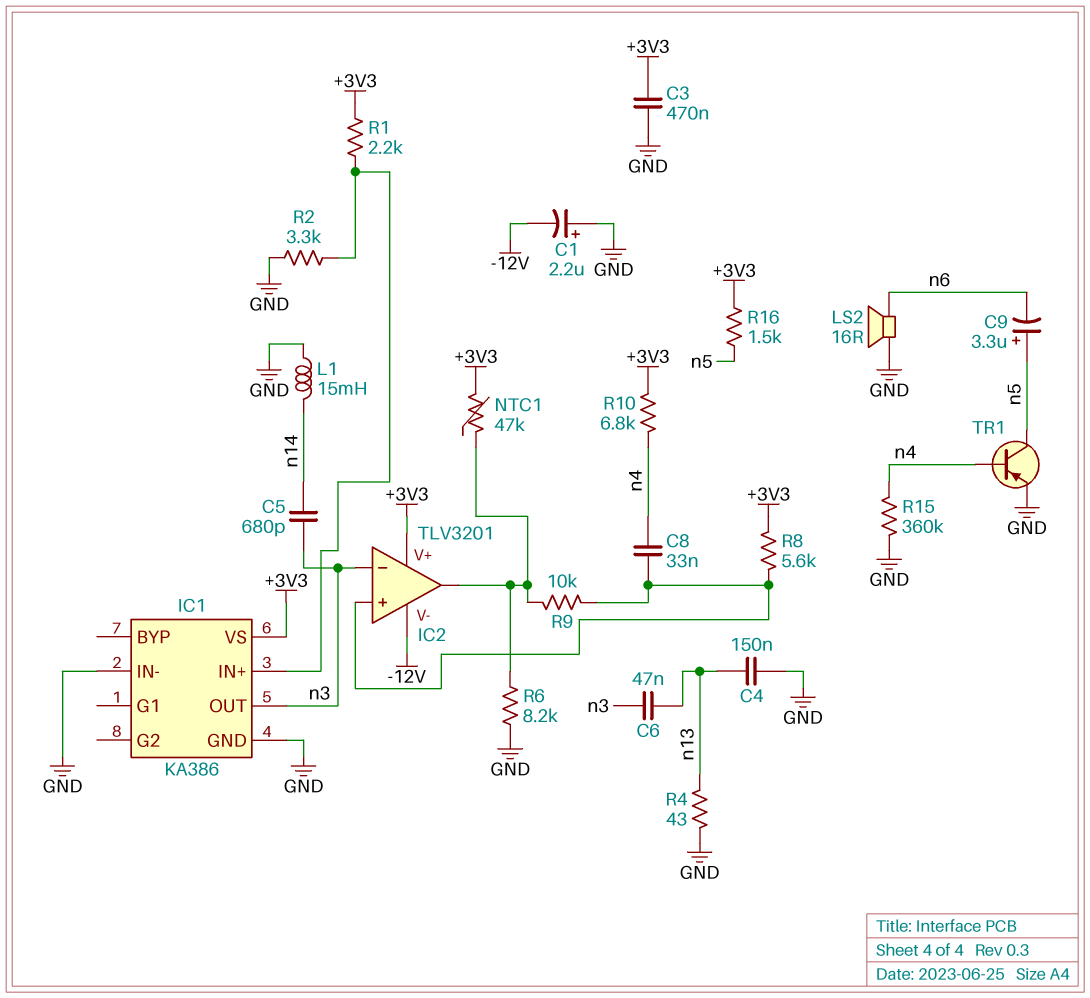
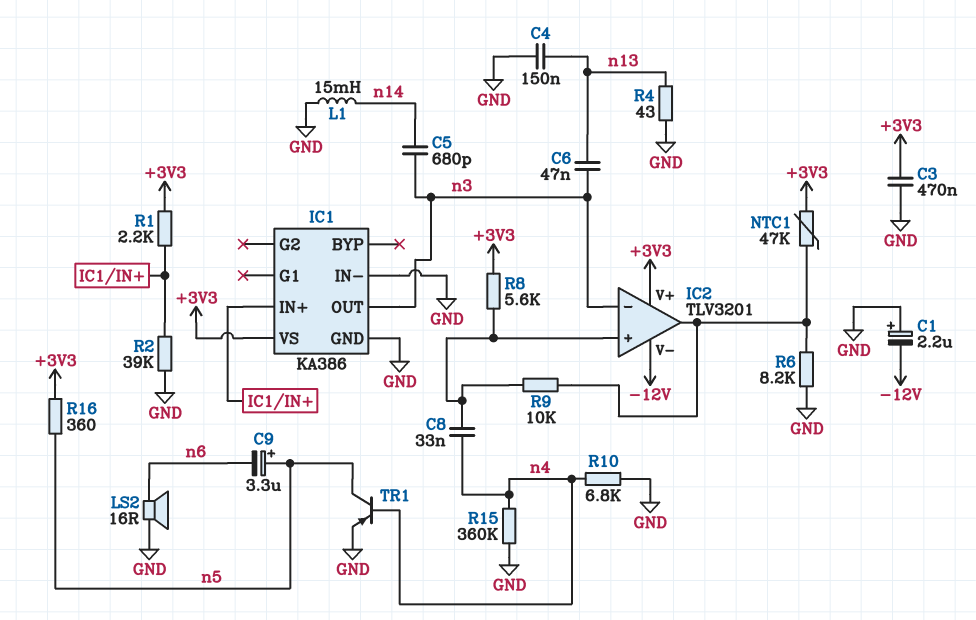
R2: 3.3k (GND, IC1/IN+) -> 39k (GND, IC1/IN+)
R10: 6.8k (+3V3, n4) -> 6.8k (GND, n4)
R16: 1.5k (+3V3, n5) -> 360 (+3V3, n5)

